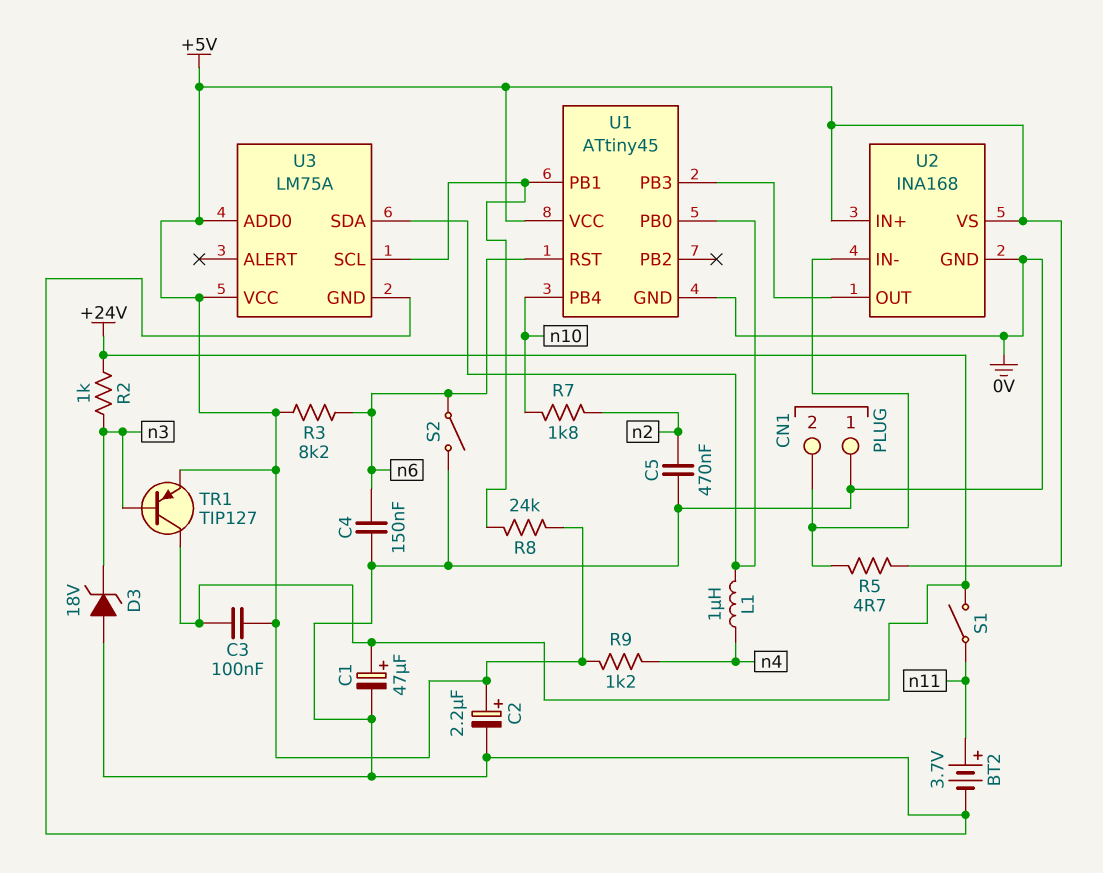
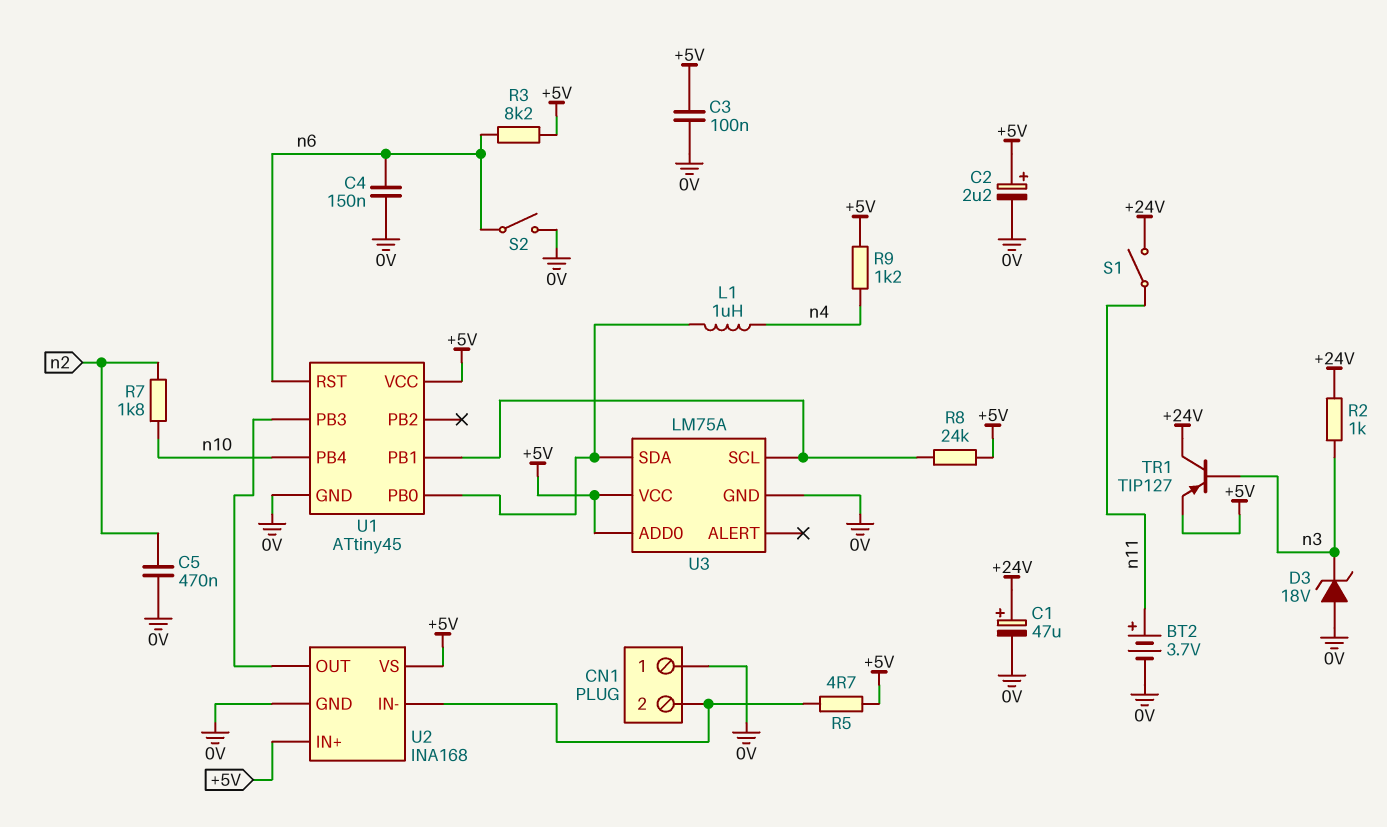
C3: 100nF (+5V, +24V) -> 100nF (+5V, 0V)

